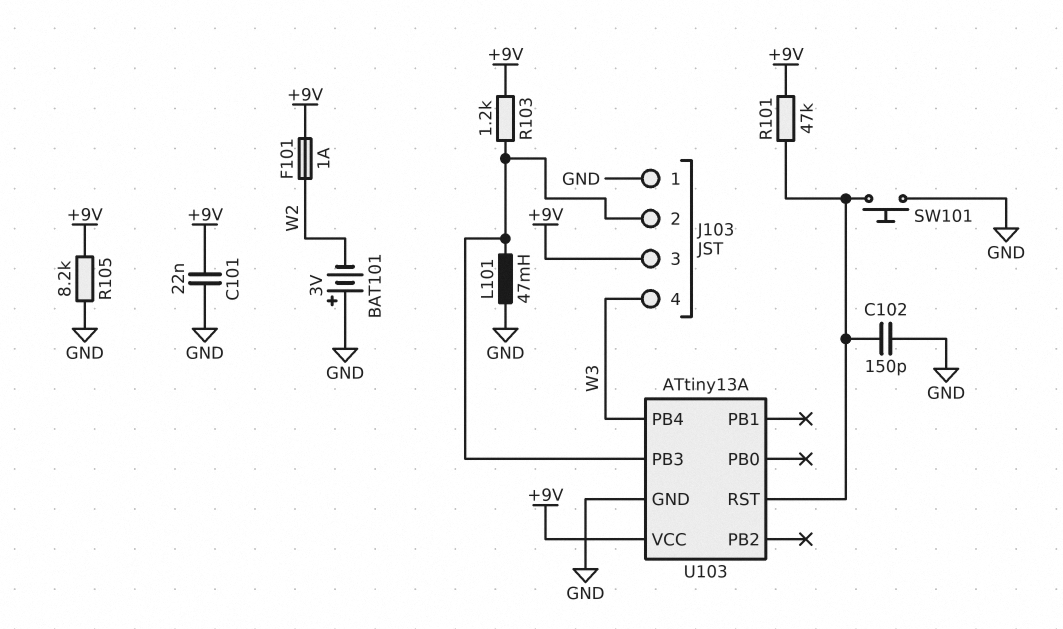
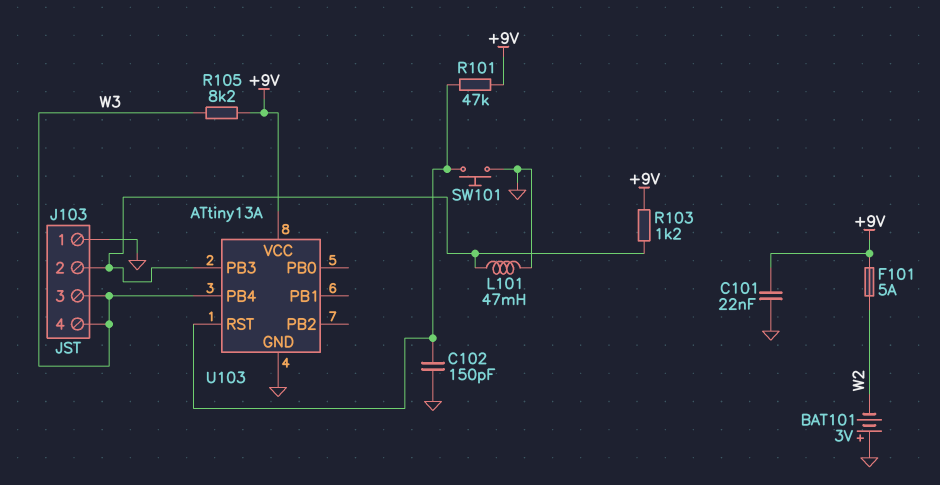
F101: 1A (+9V, W2) -> 5A (+9V, W2)
J103 pin 3: +9V -> W3
R105: 8.2k (+9V, GND) -> 8.2k (+9V, W3)

